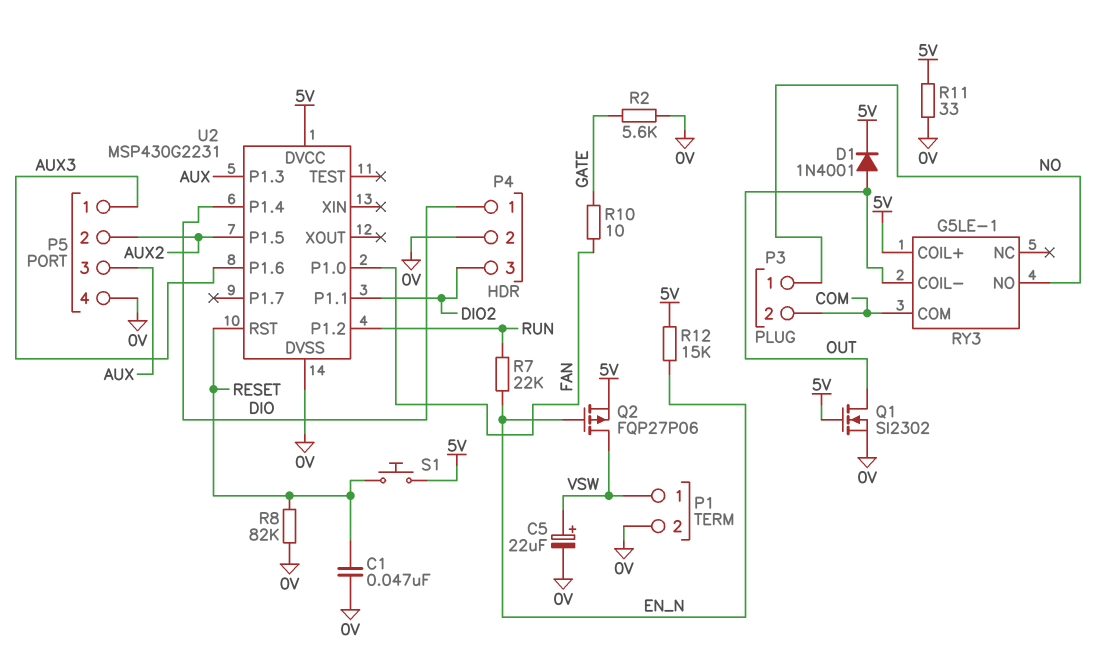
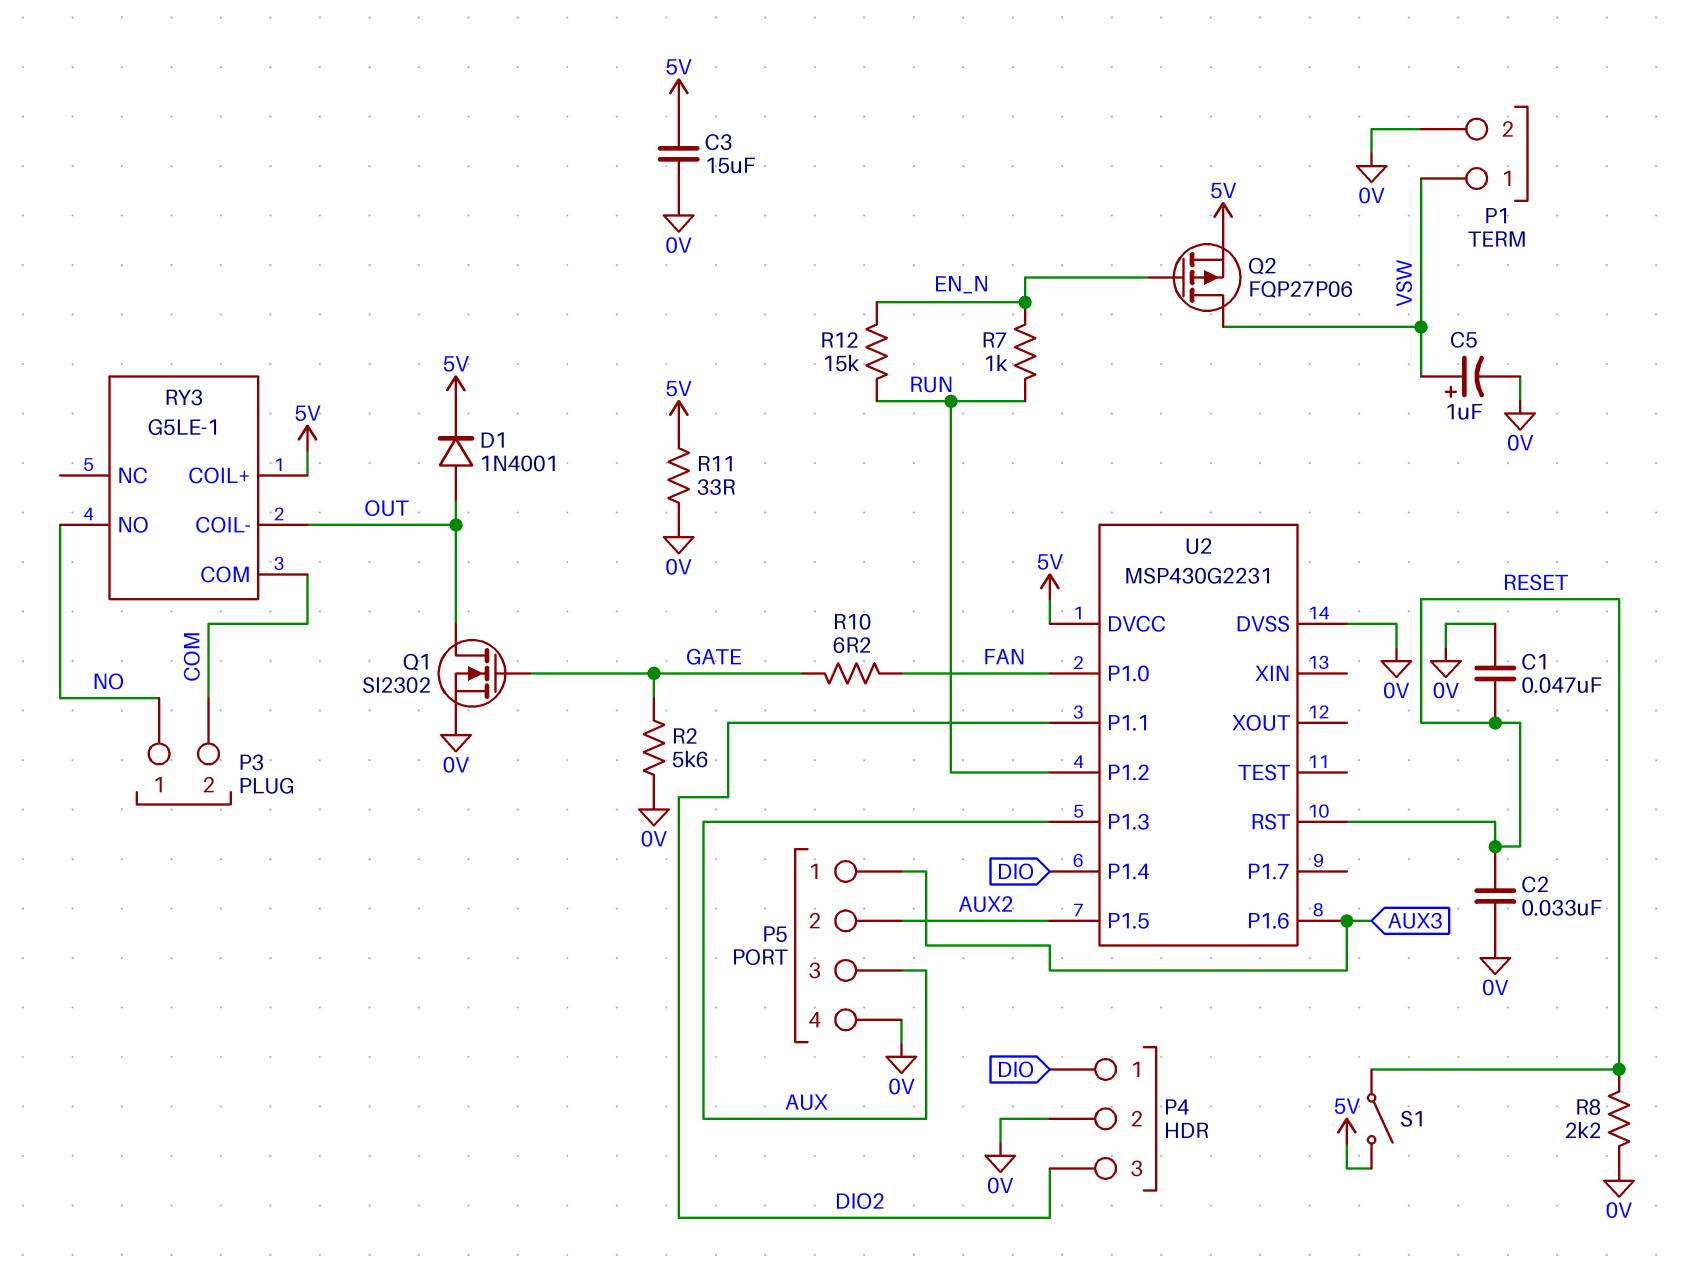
C2: none -> 33nF (0V, RESET)
C3: none -> 15uF (0V, 5V)
C5: 22uF (plus VSW, minus 0V) -> 1uF (plus VSW, minus 0V)
Q1: NMOS SI2302 (G 5V, D OUT, S 0V) -> NMOS SI2302 (G GATE, D OUT, S 0V)
R7: 22k (EN_N, RUN) -> 1k (EN_N, RUN)
R8: 82k (0V, RESET) -> 2.2k (0V, RESET)
R10: 10 (FAN, GATE) -> 6.2 (FAN, GATE)
R12: 15k (5V, EN_N) -> 15k (EN_N, RUN)
S1: button (5V, RESET) -> switch (5V, RESET)

